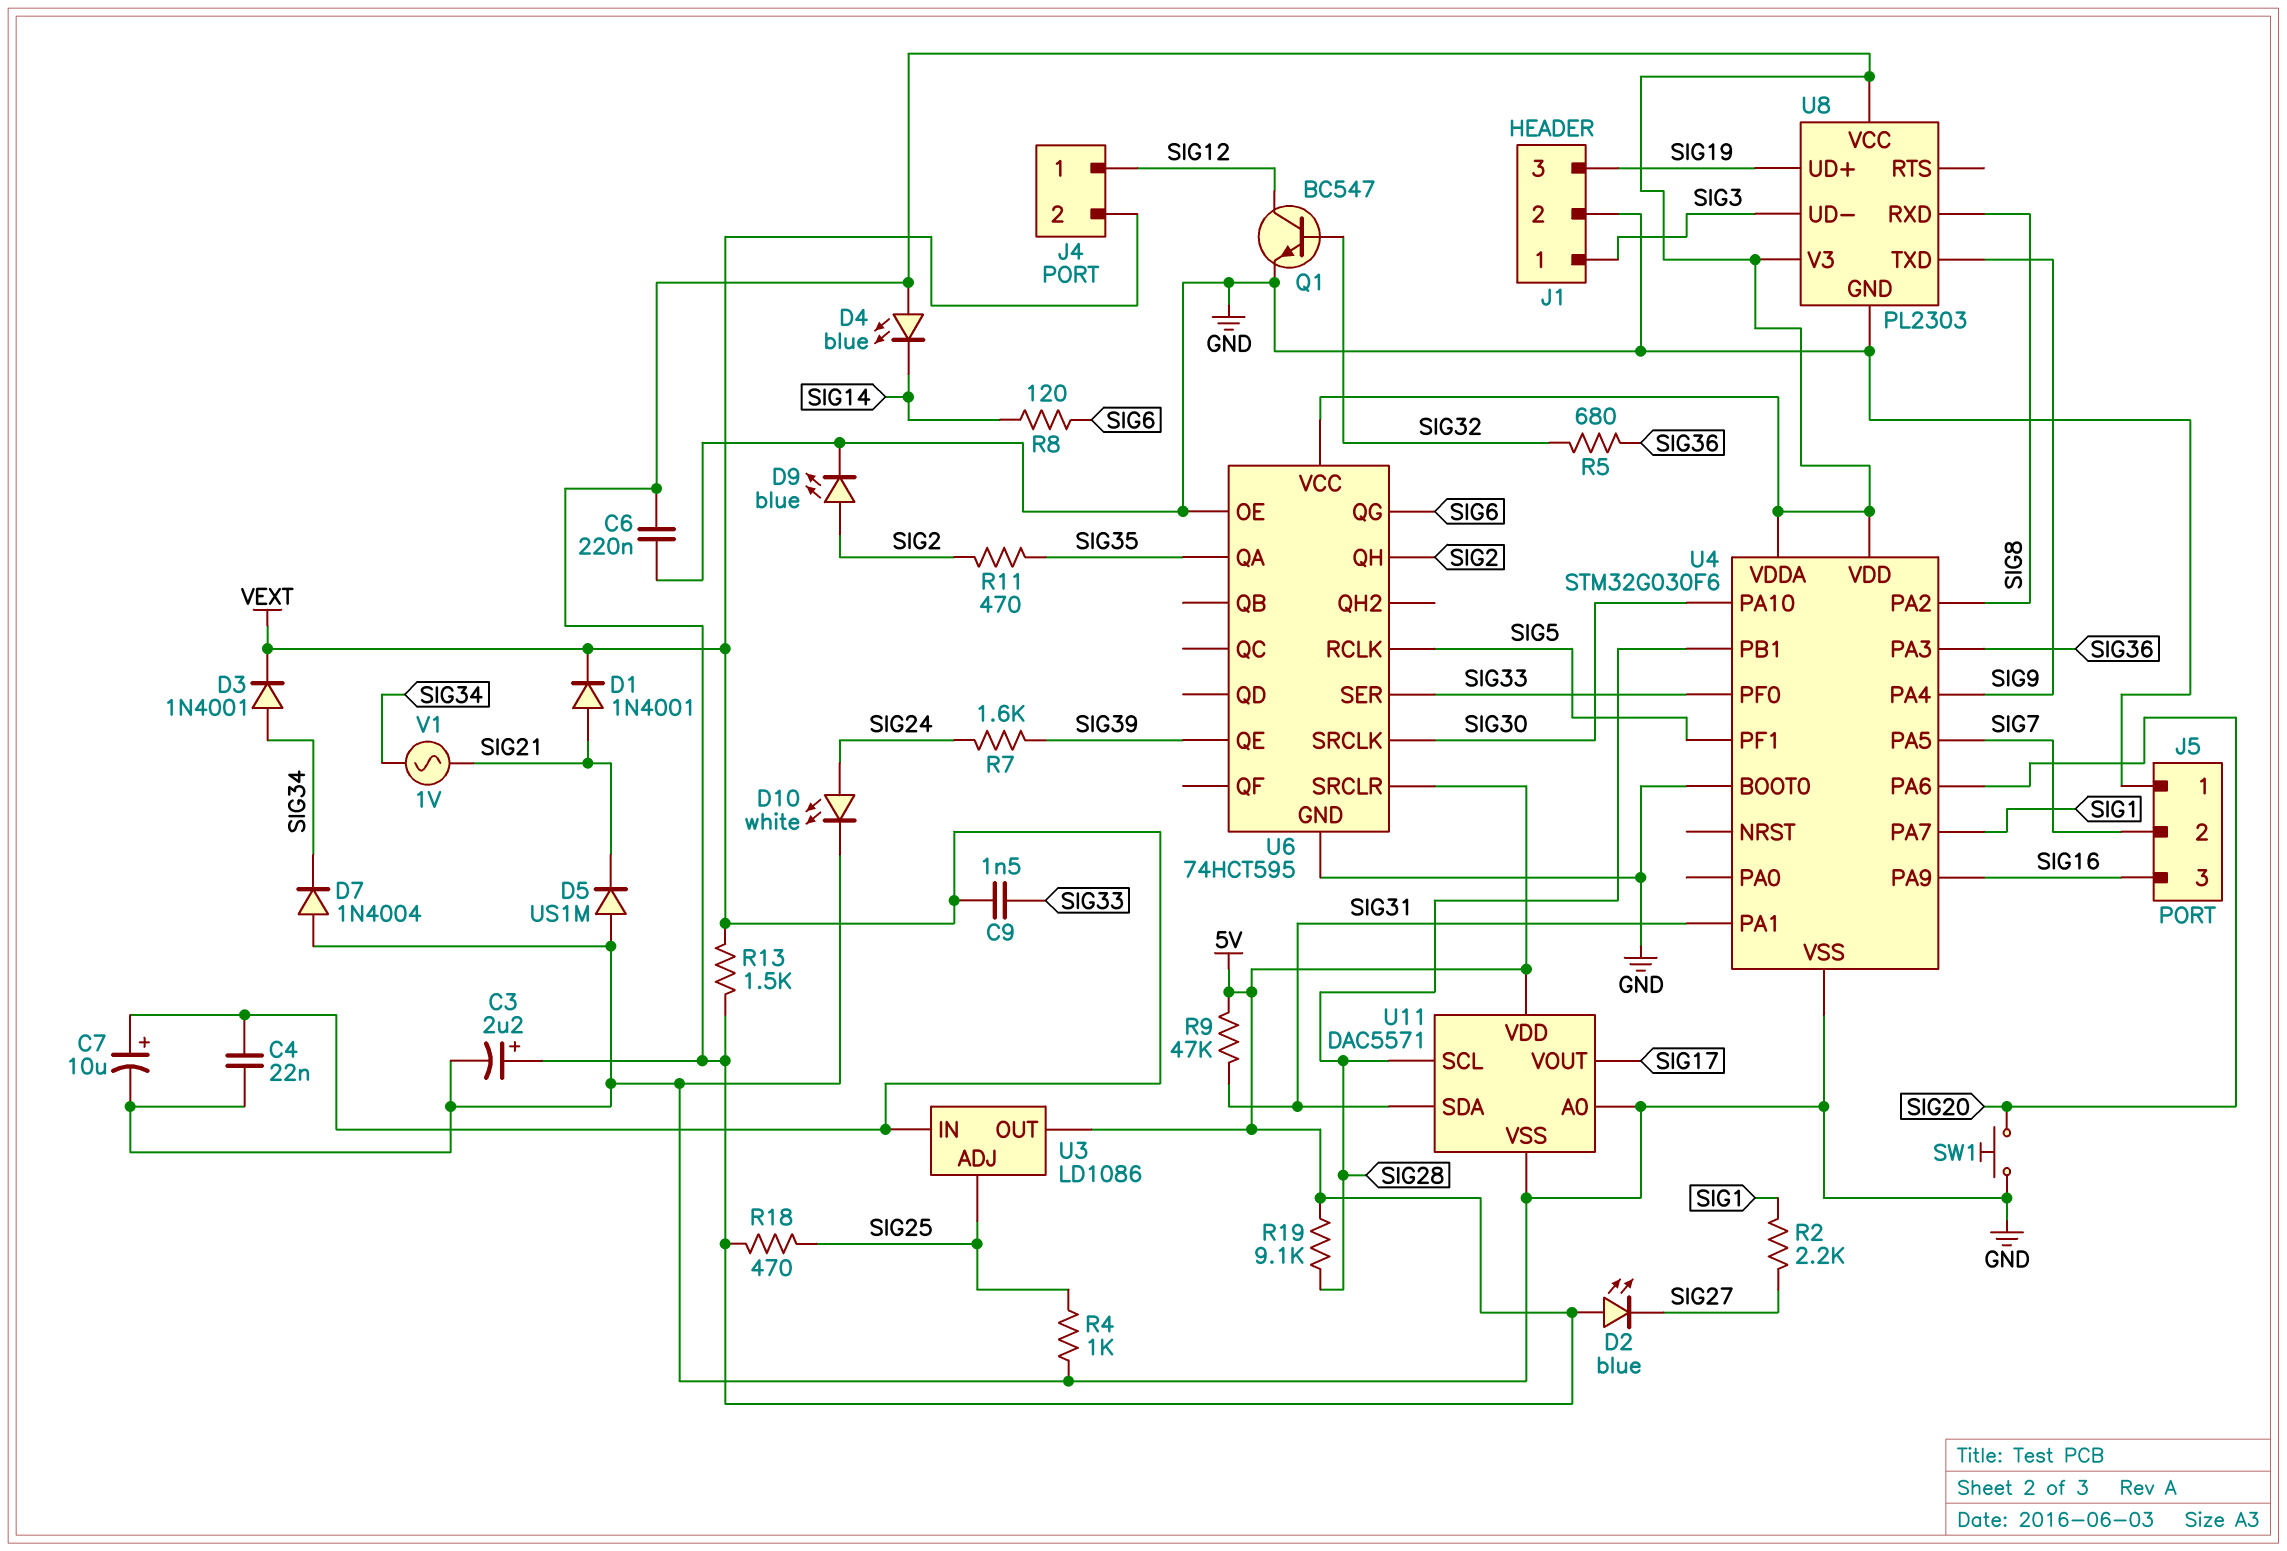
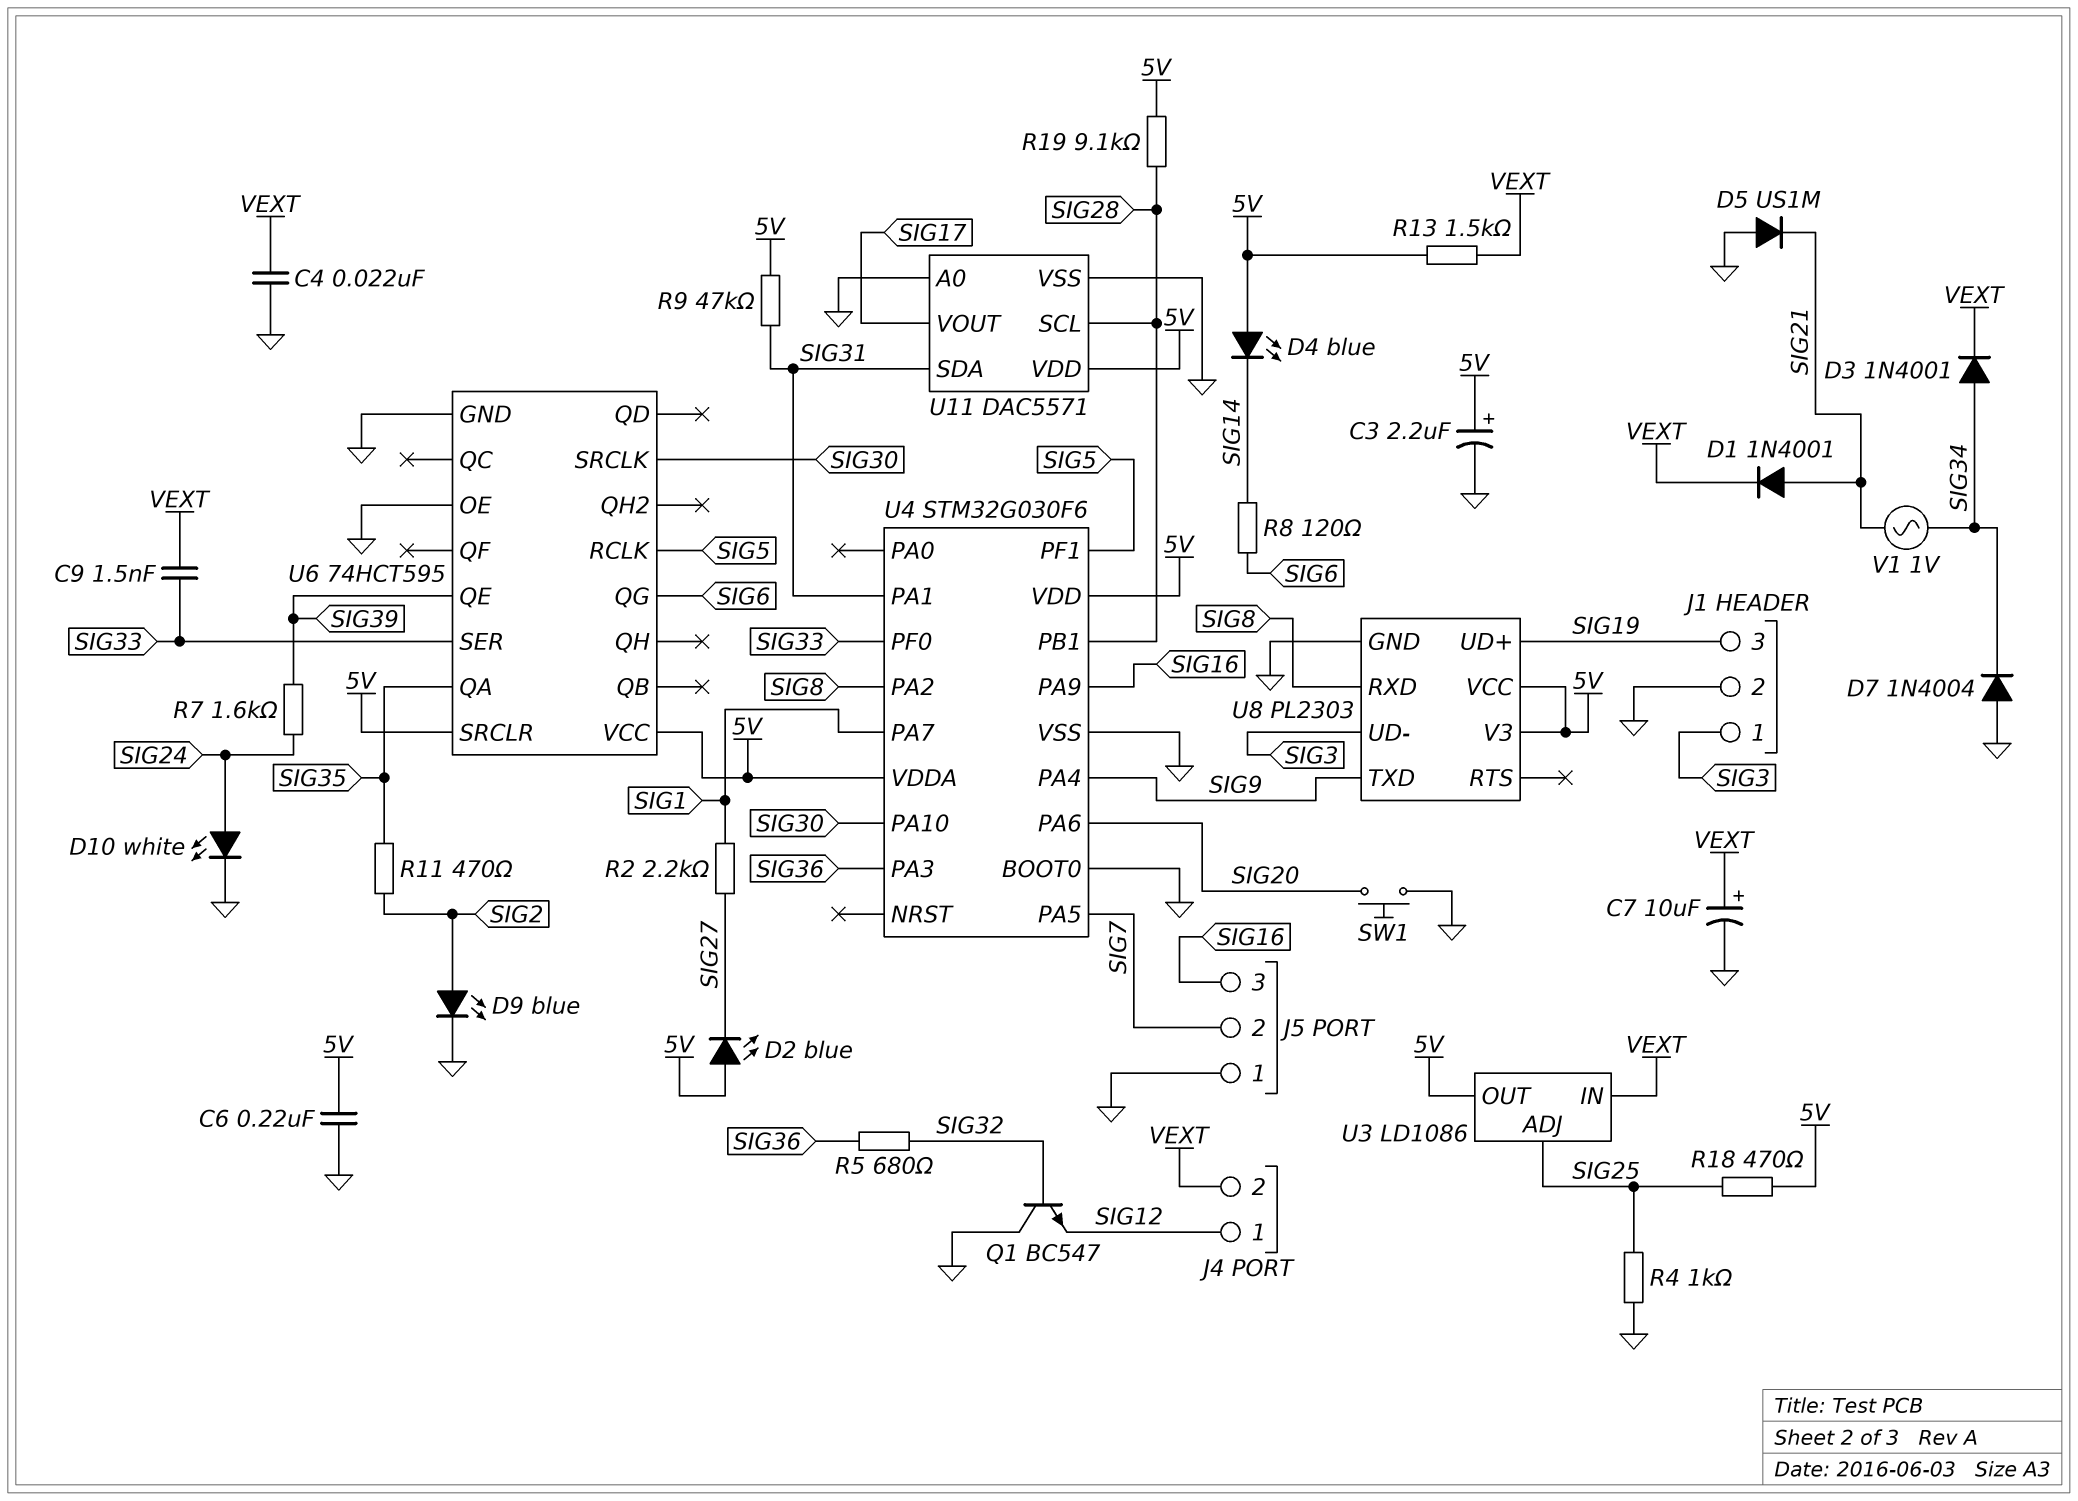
Q1: NPN BC547 (B SIG32, C SIG12, E GND) -> NPN BC547 (B SIG32, C GND, E SIG12)
U6 pin QH: SIG2 -> none

